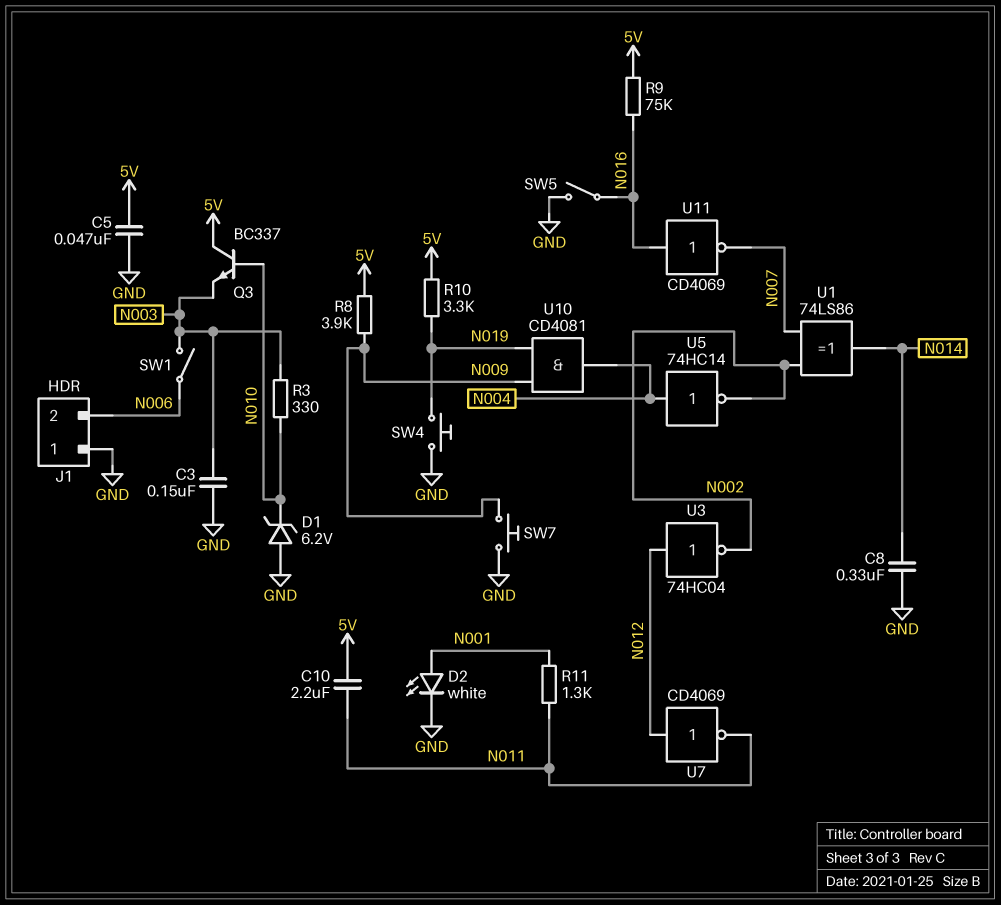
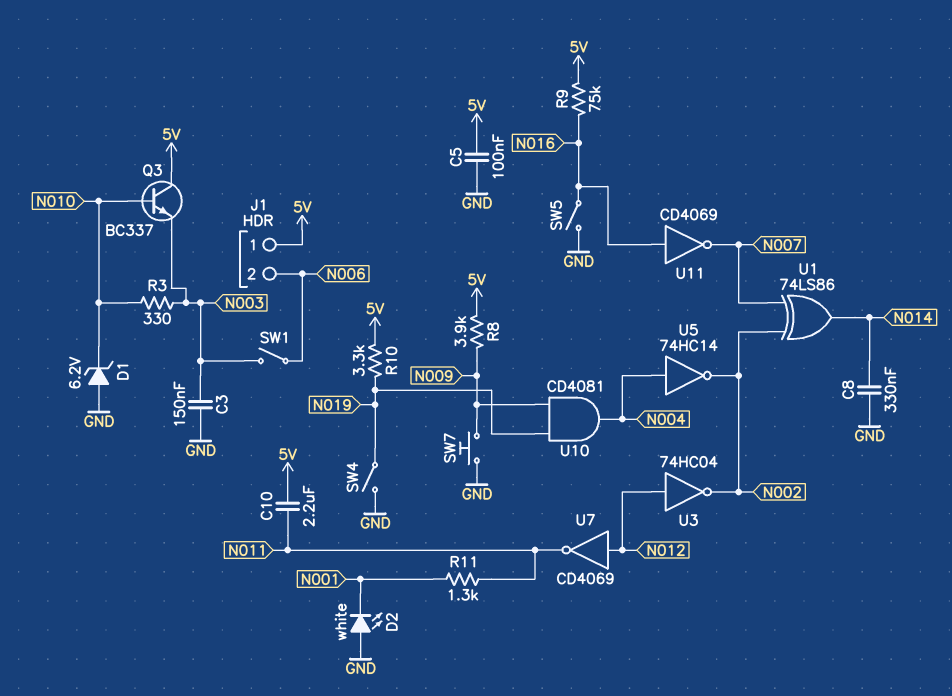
C5: 47nF (5V, GND) -> 100nF (5V, GND)
D2: LED white (A N001, K GND) -> LED white (A GND, K N001)
J1 pin 1: GND -> 5V
SW4: button (GND, N019) -> switch (GND, N019)

